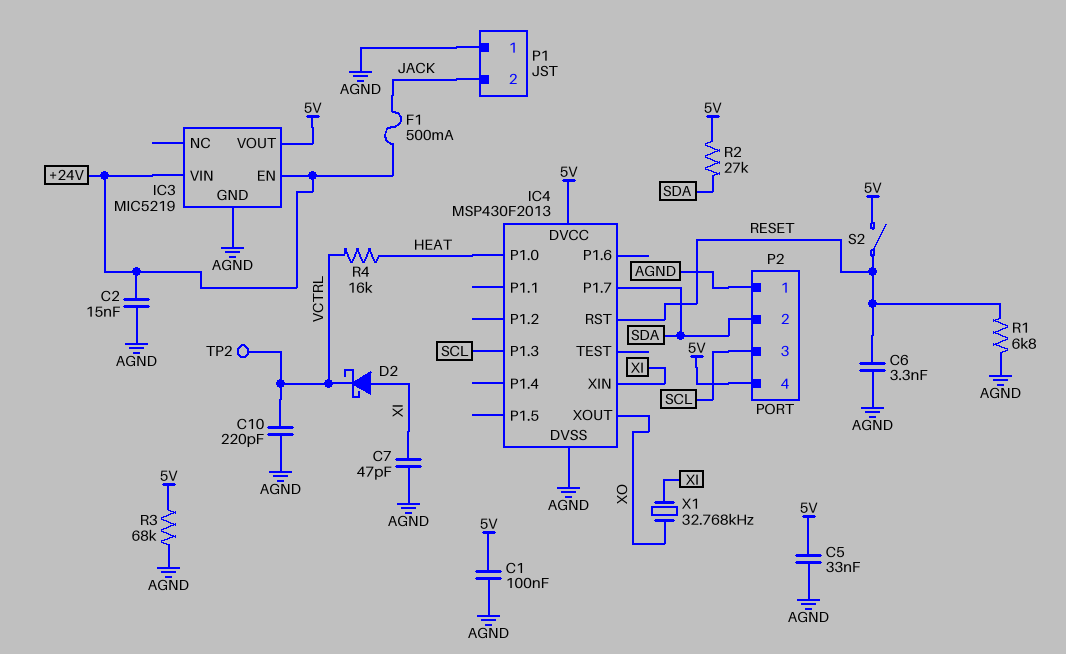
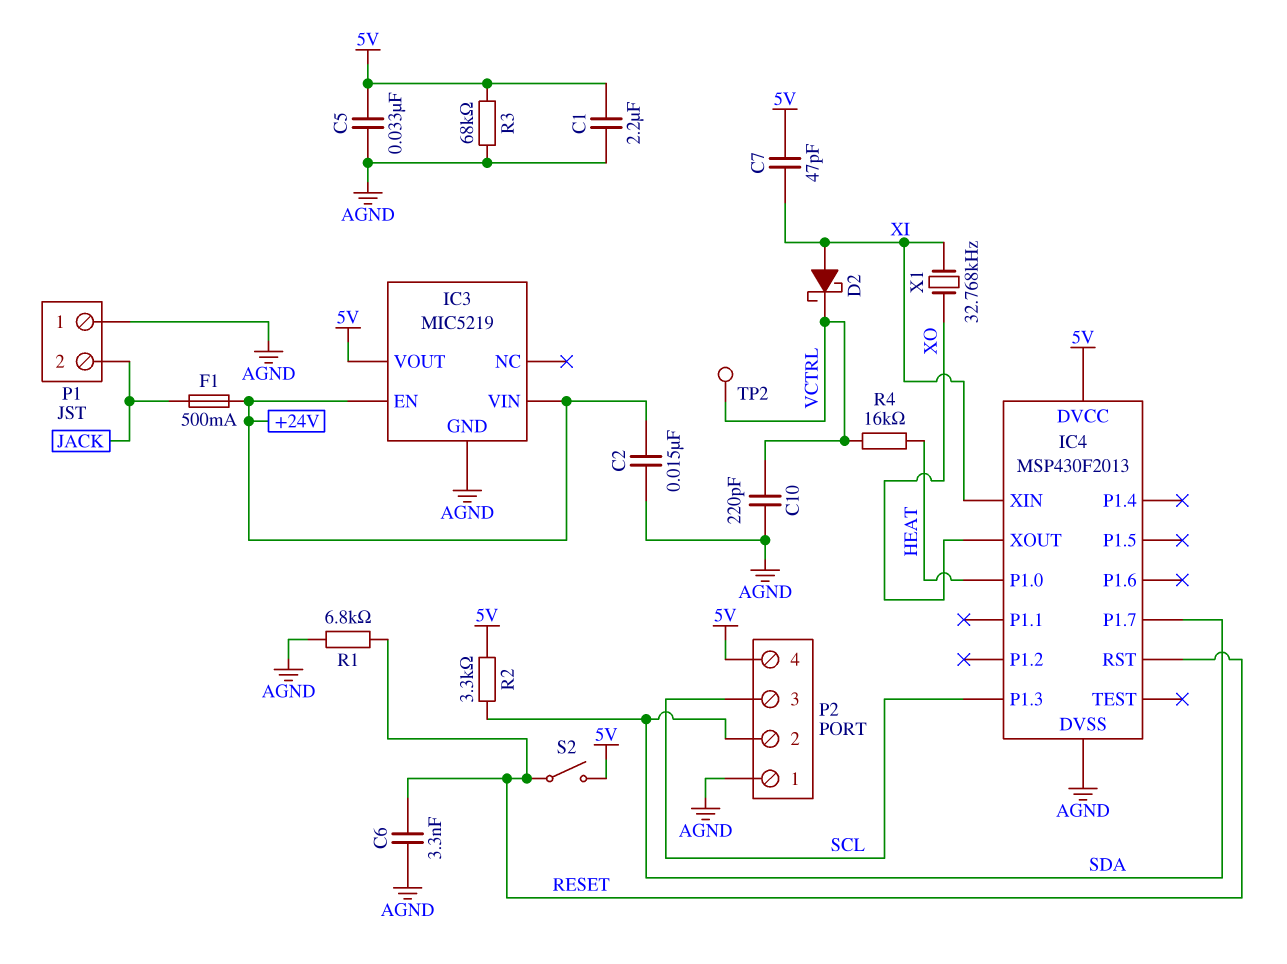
C1: 100nF (5V, AGND) -> 2.2uF (5V, AGND)
C7: 47pF (AGND, XI) -> 47pF (5V, XI)
R2: 27k (5V, SDA) -> 3.3k (5V, SDA)

